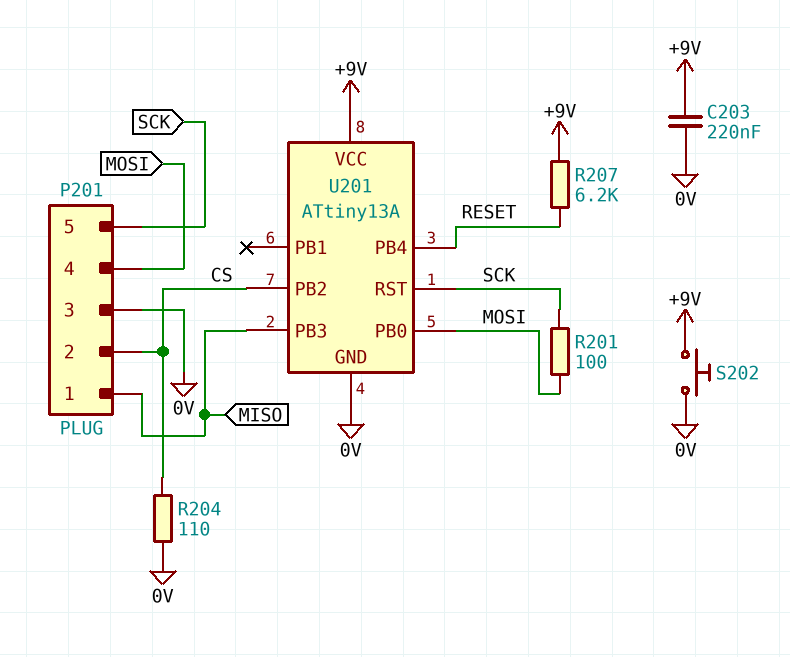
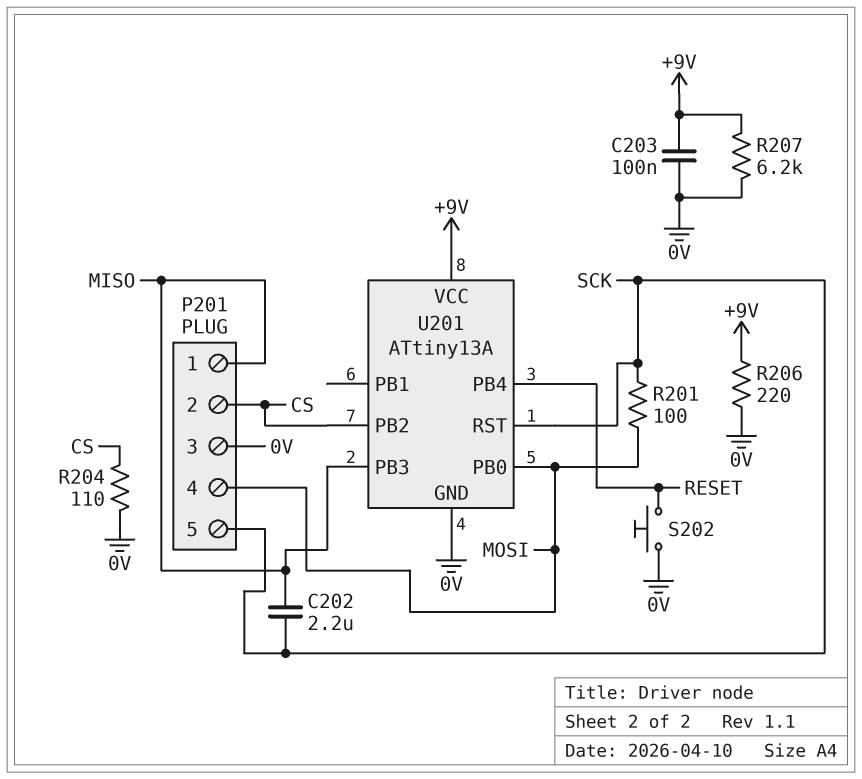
C202: none -> 2.2uF (MISO, SCK)
C203: 220nF (+9V, 0V) -> 100nF (+9V, 0V)
R206: none -> 220 (+9V, 0V)
R207: 6.2k (+9V, RESET) -> 6.2k (+9V, 0V)
S202: button (+9V, 0V) -> button (0V, RESET)

